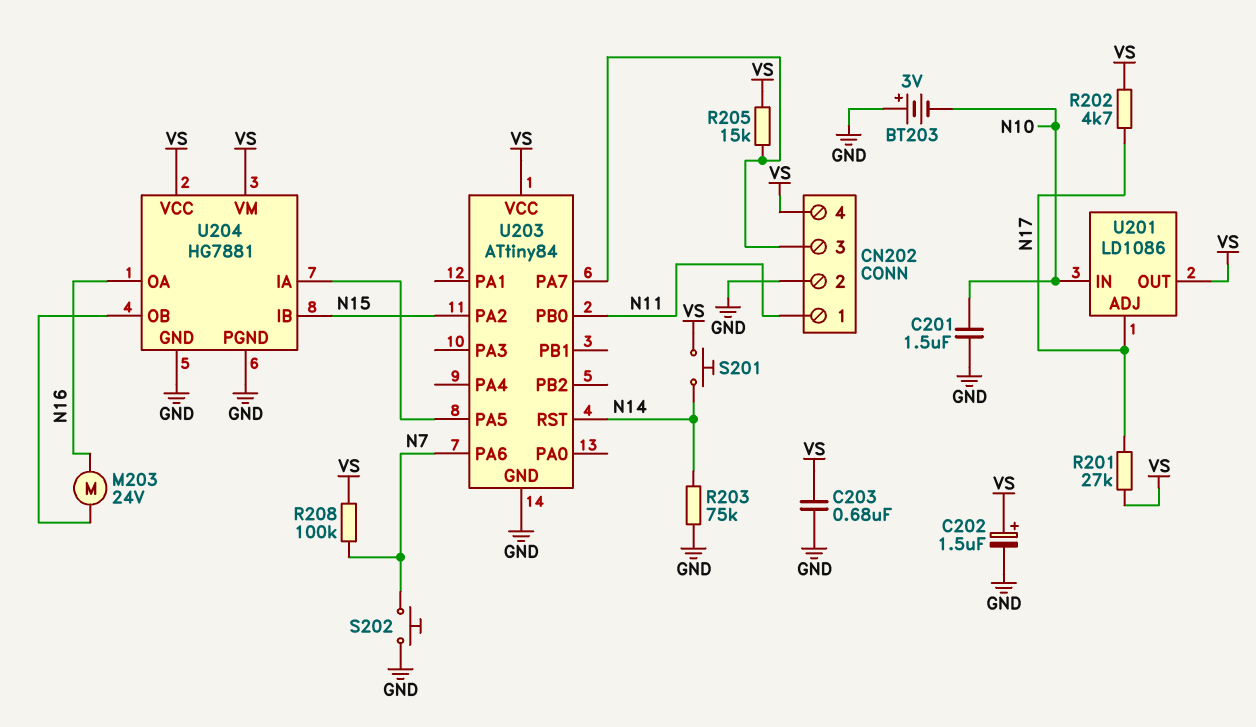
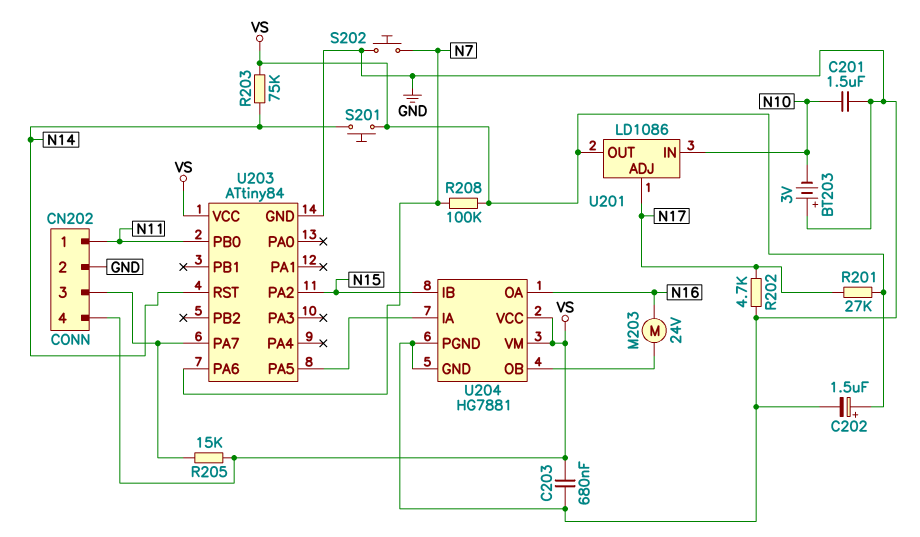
R202: 4.7k (N17, VS) -> 4.7k (GND, N17)
R203: 75k (GND, N14) -> 75k (N14, VS)

